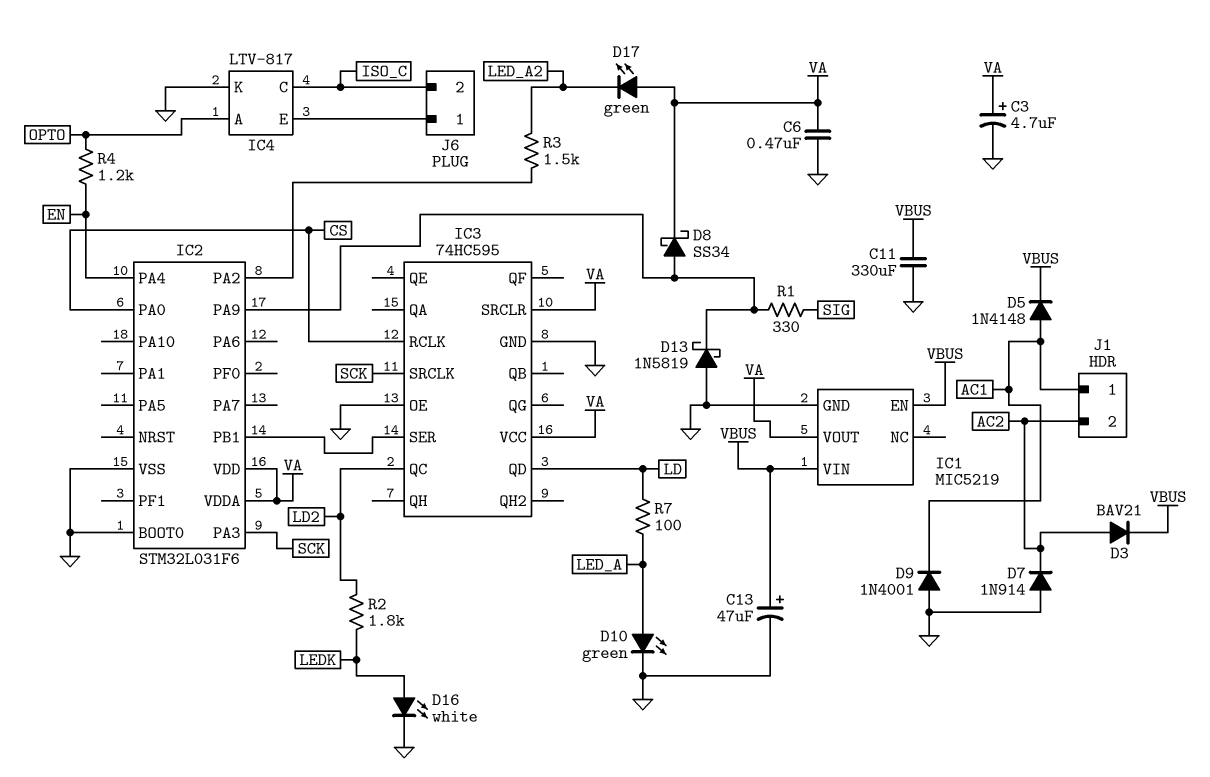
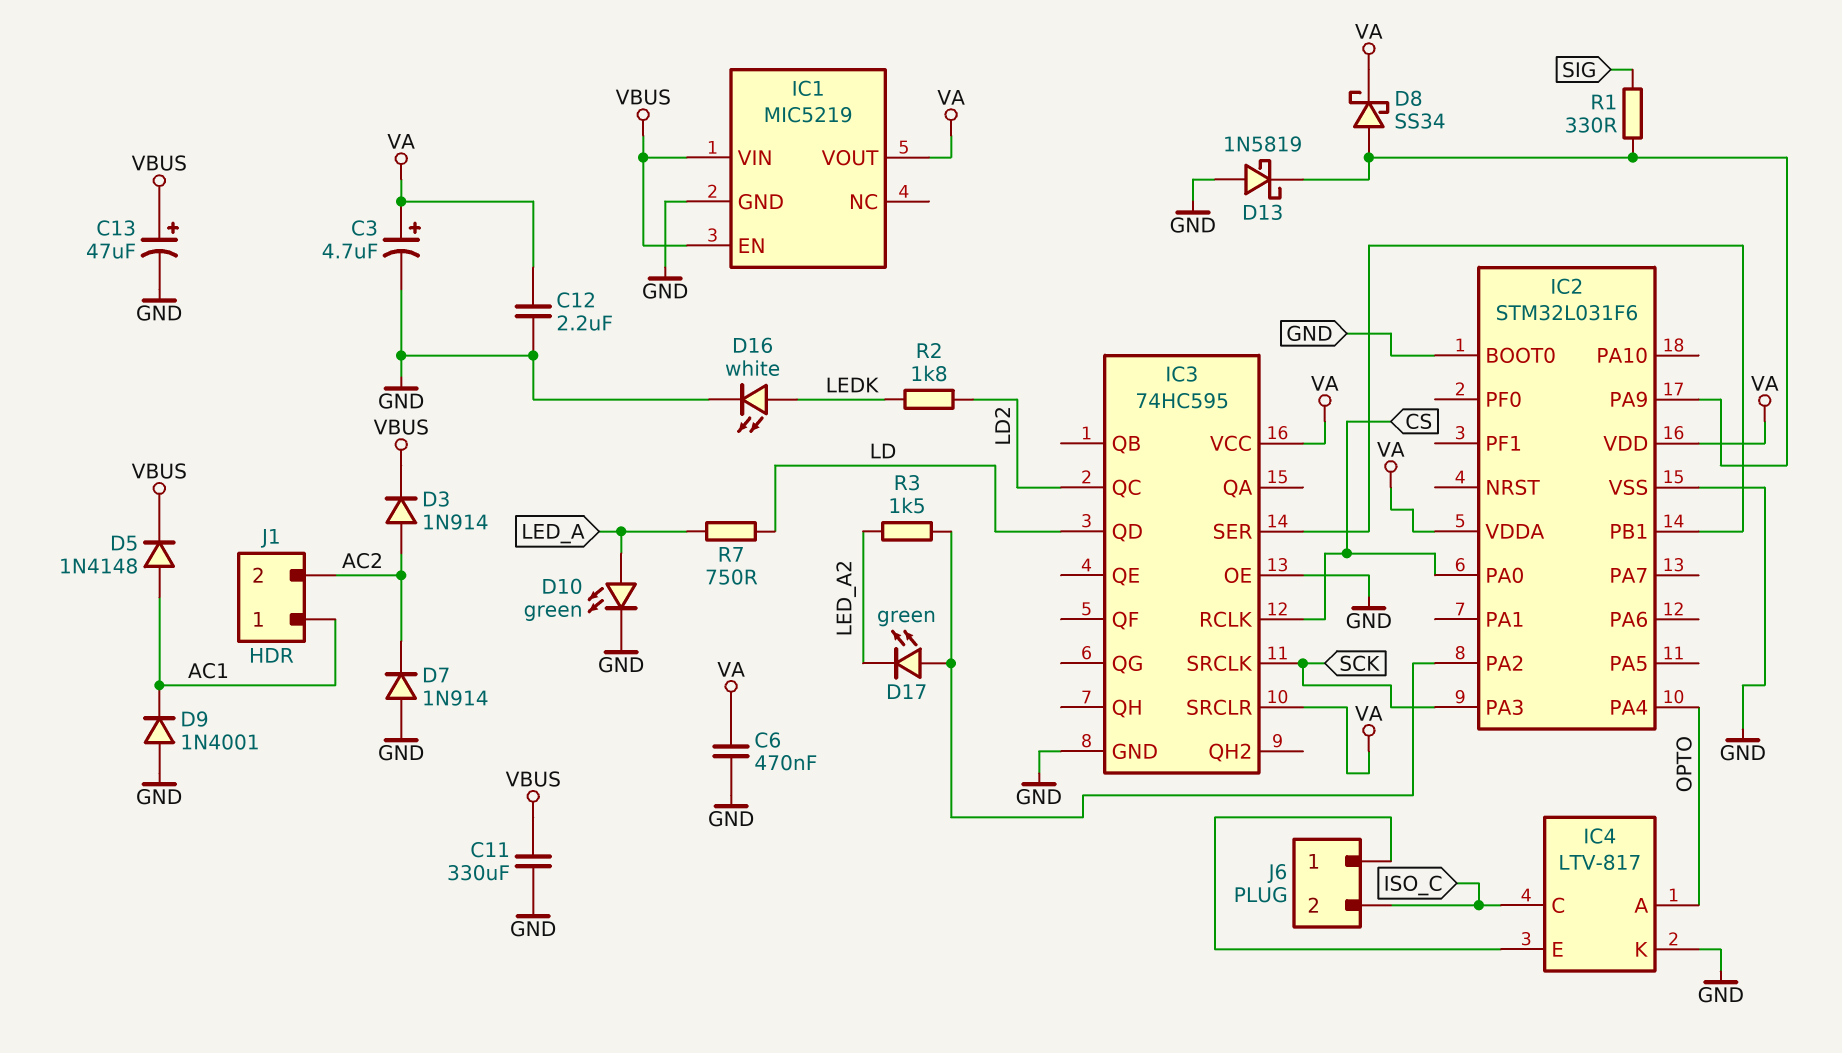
C12: none -> 2.2uF (GND, VA)
D3: diode BAV21 (A AC2, K VBUS) -> diode 1N914 (A AC2, K VBUS)
D17: LED green (A VA, K LED_A2) -> LED green (A IC2/PA2, K LED_A2)
IC2 pin PA4: EN -> OPTO
R4: 1.2k (EN, OPTO) -> none
R7: 100 (LD, LED_A) -> 750 (LD, LED_A)

